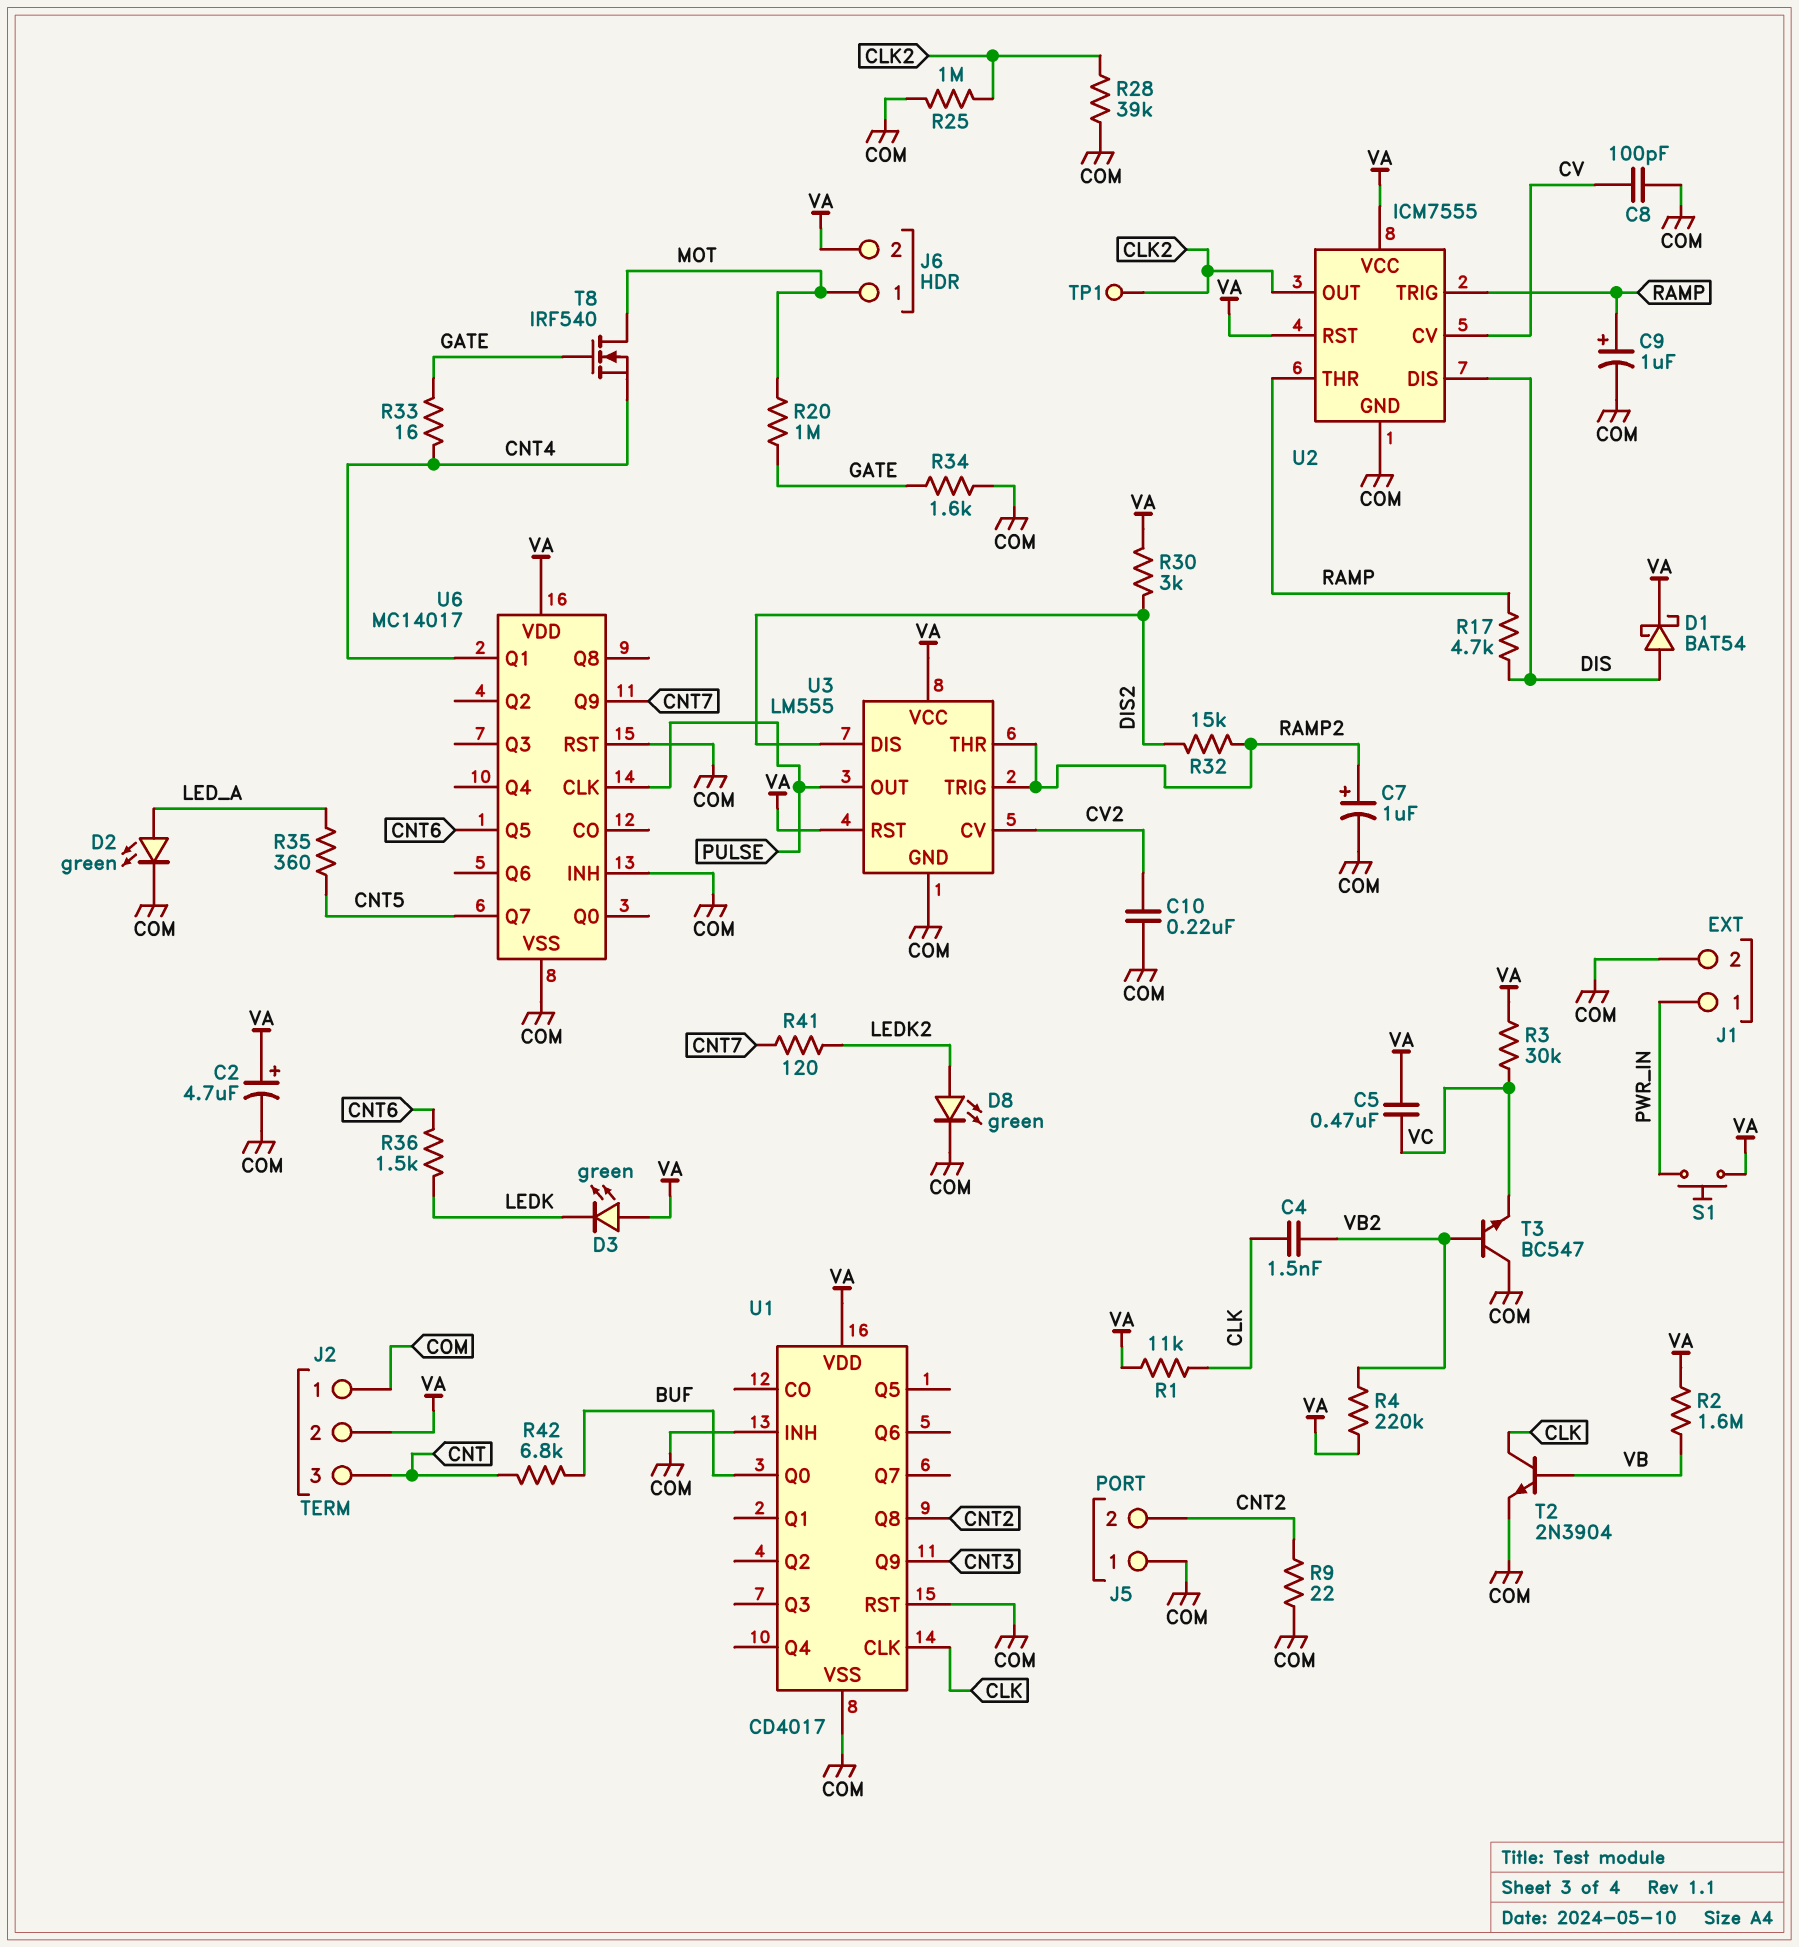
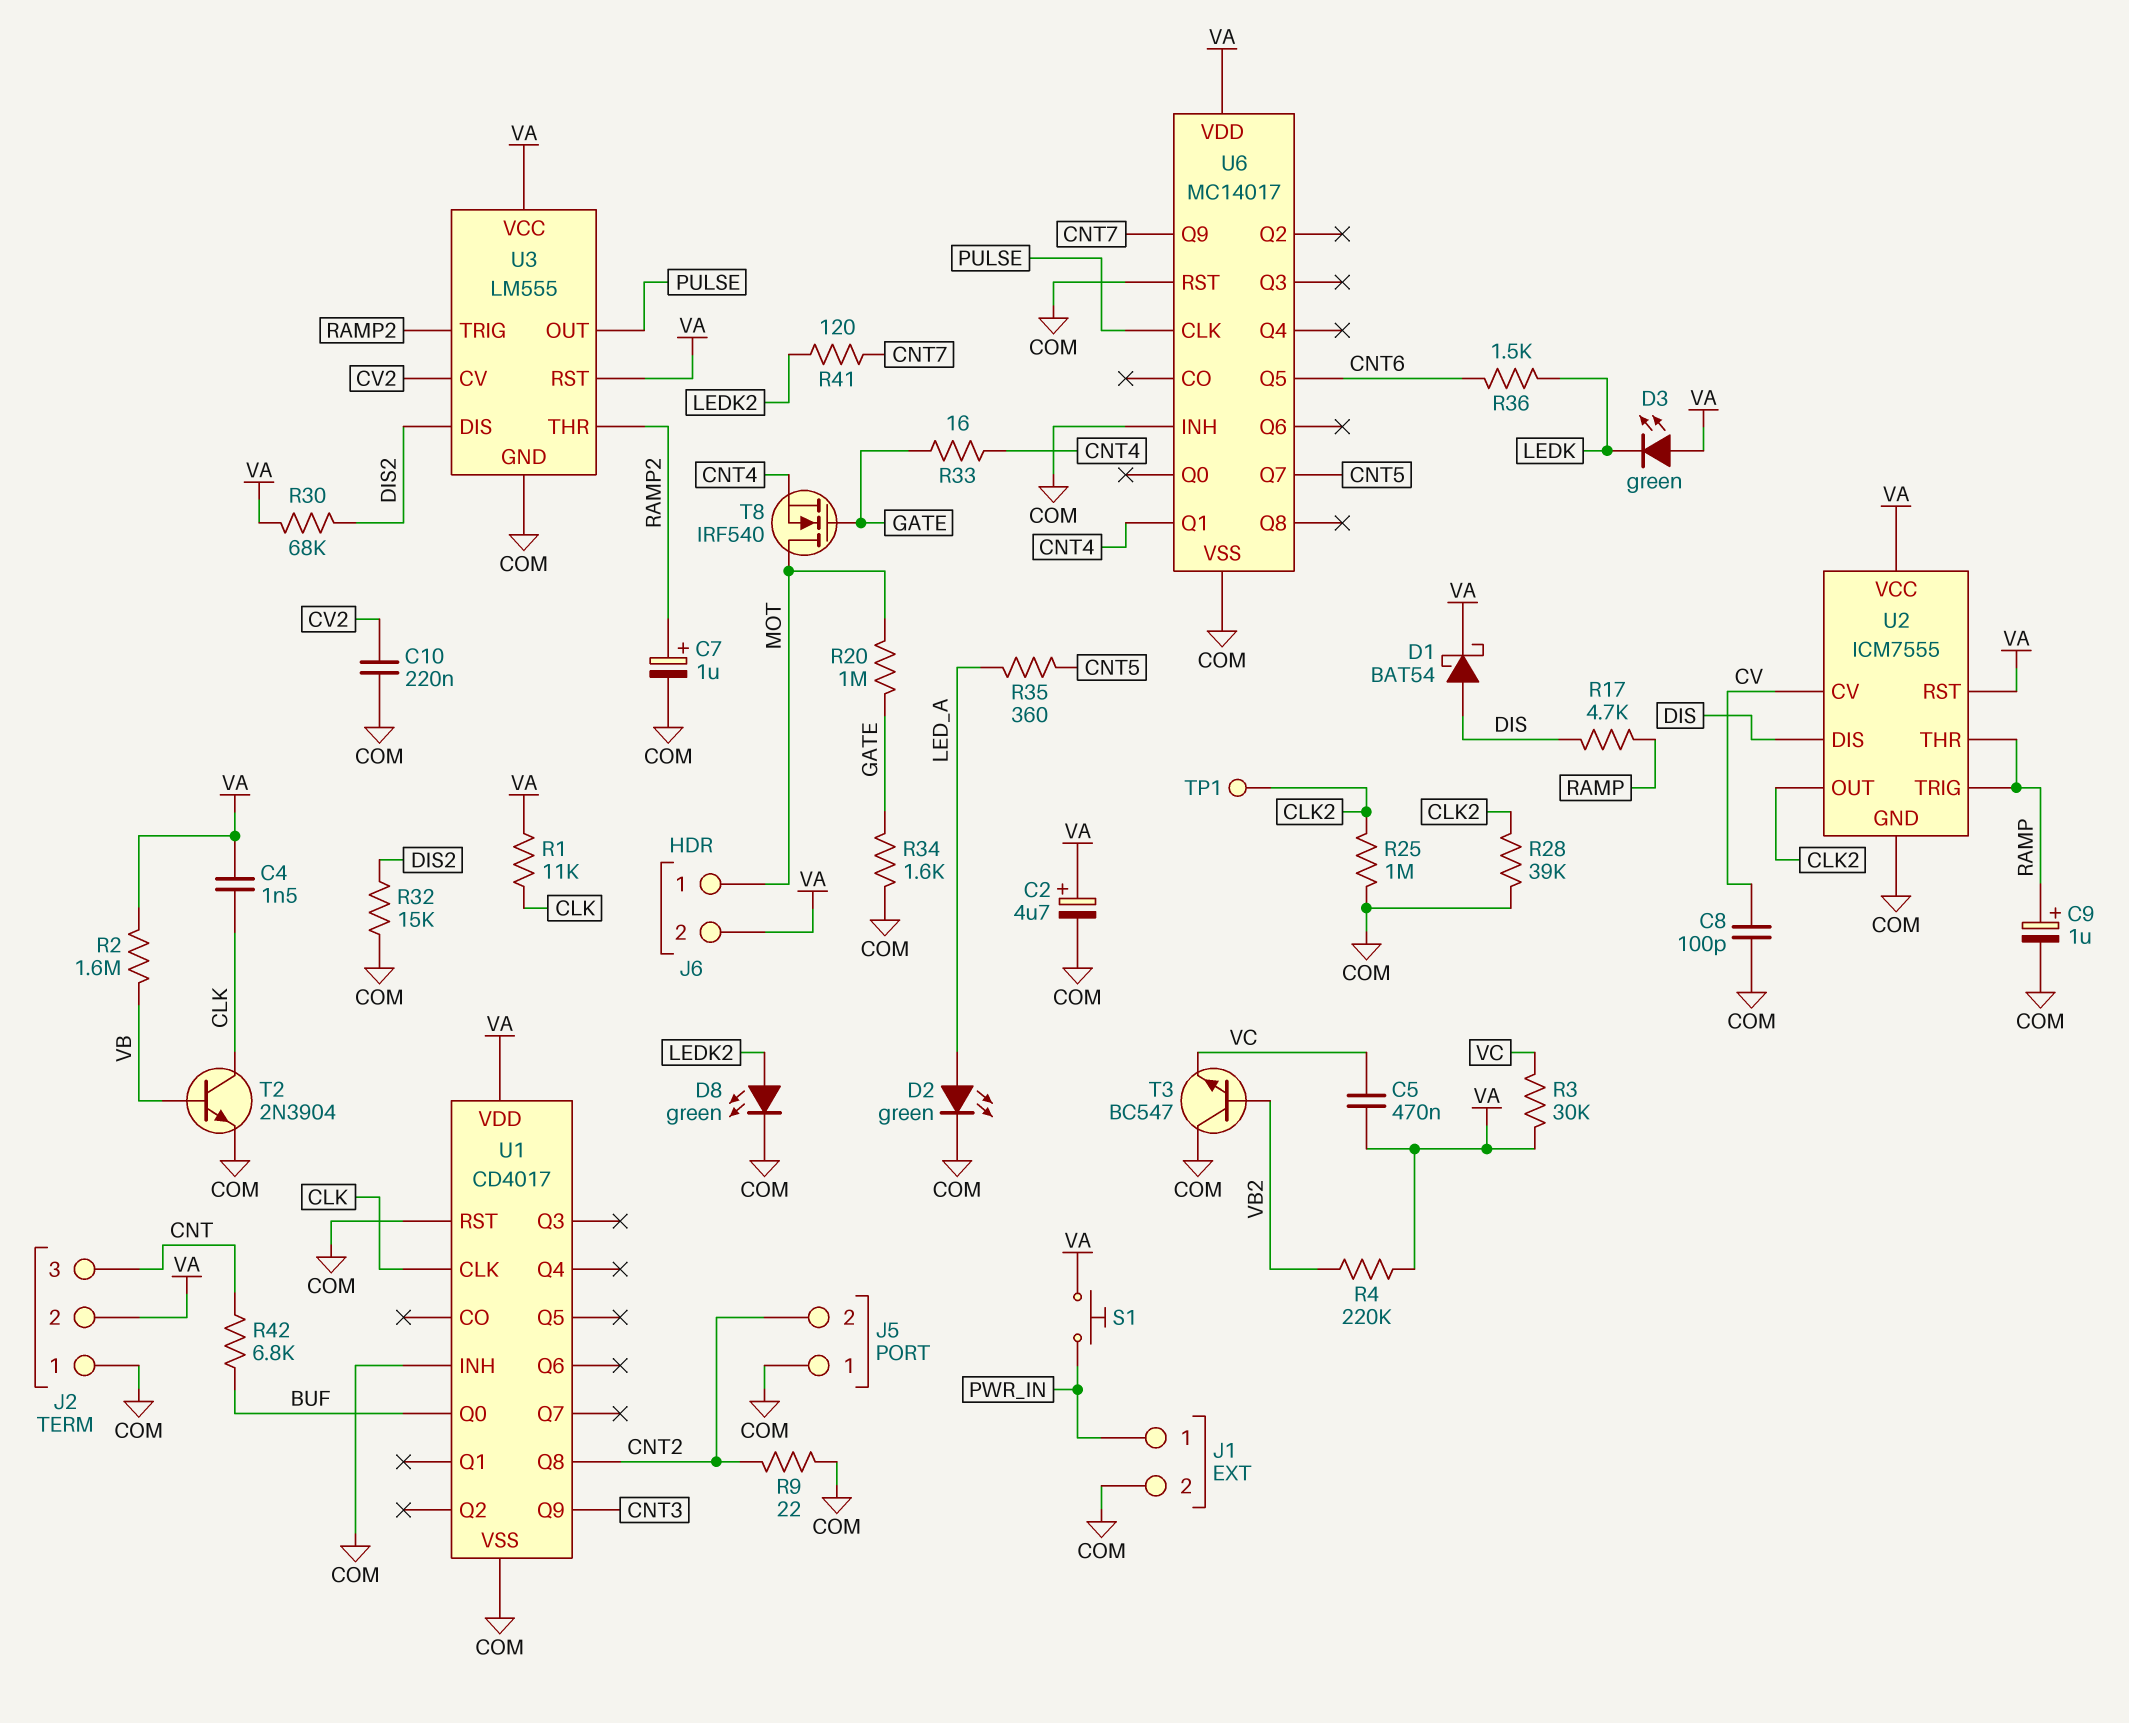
C4: 1.5nF (CLK, VB2) -> 1.5nF (CLK, VA)
R30: 3k (DIS2, VA) -> 68k (DIS2, VA)
R32: 15k (DIS2, RAMP2) -> 15k (COM, DIS2)

